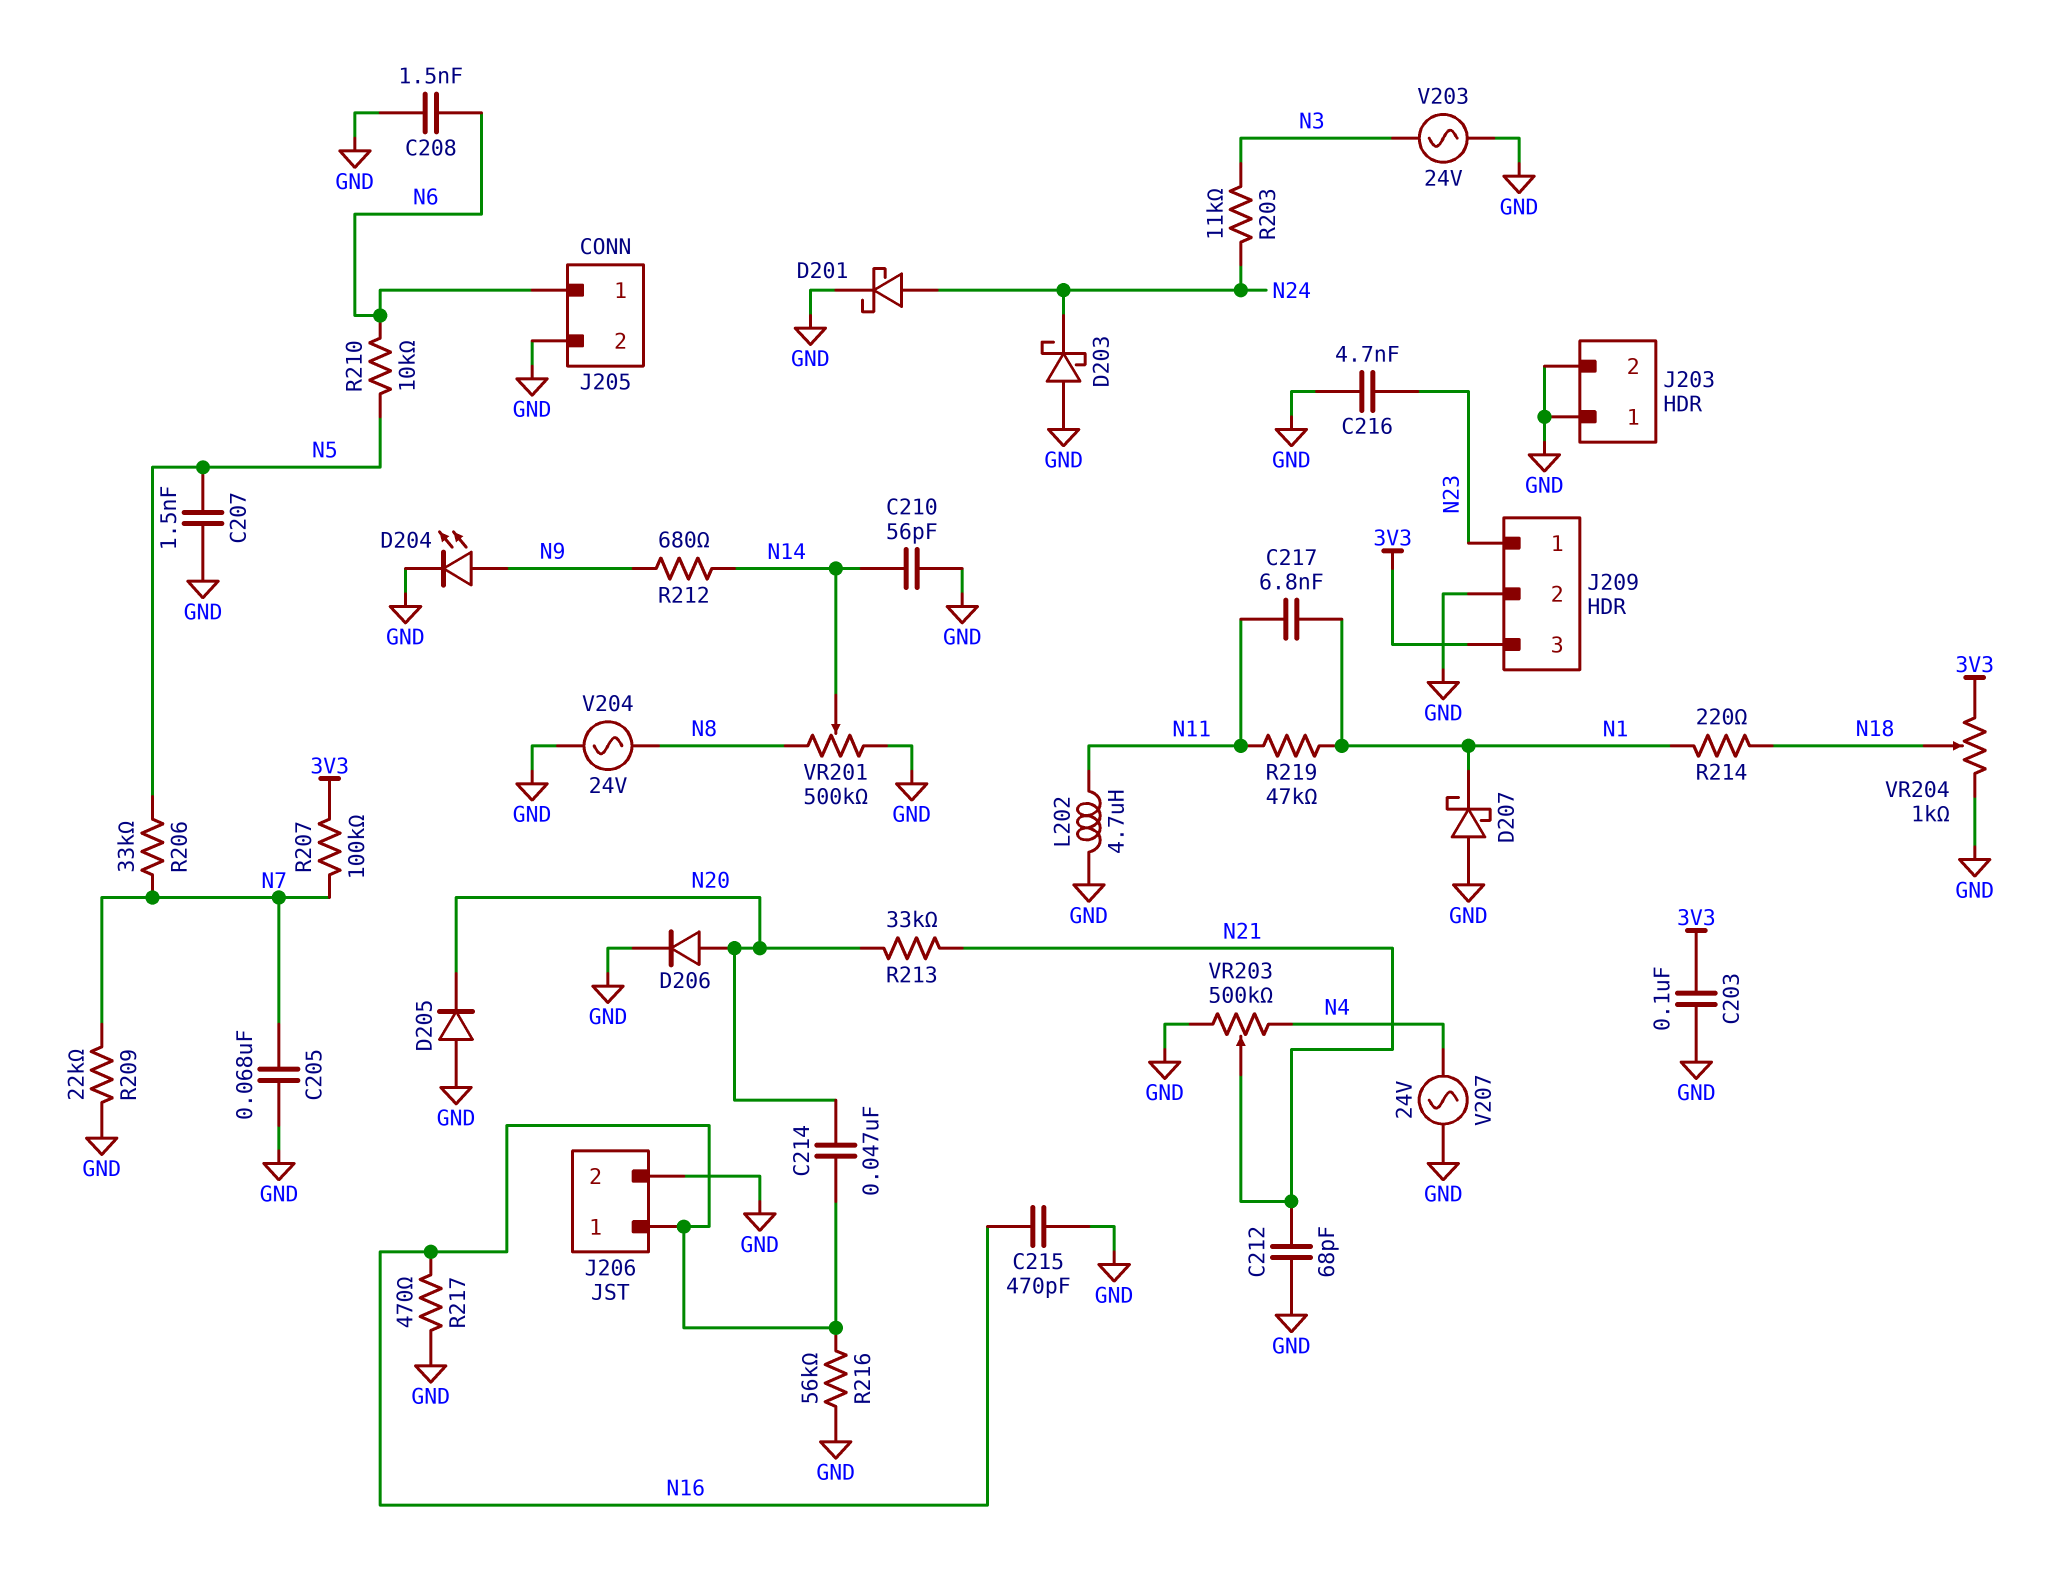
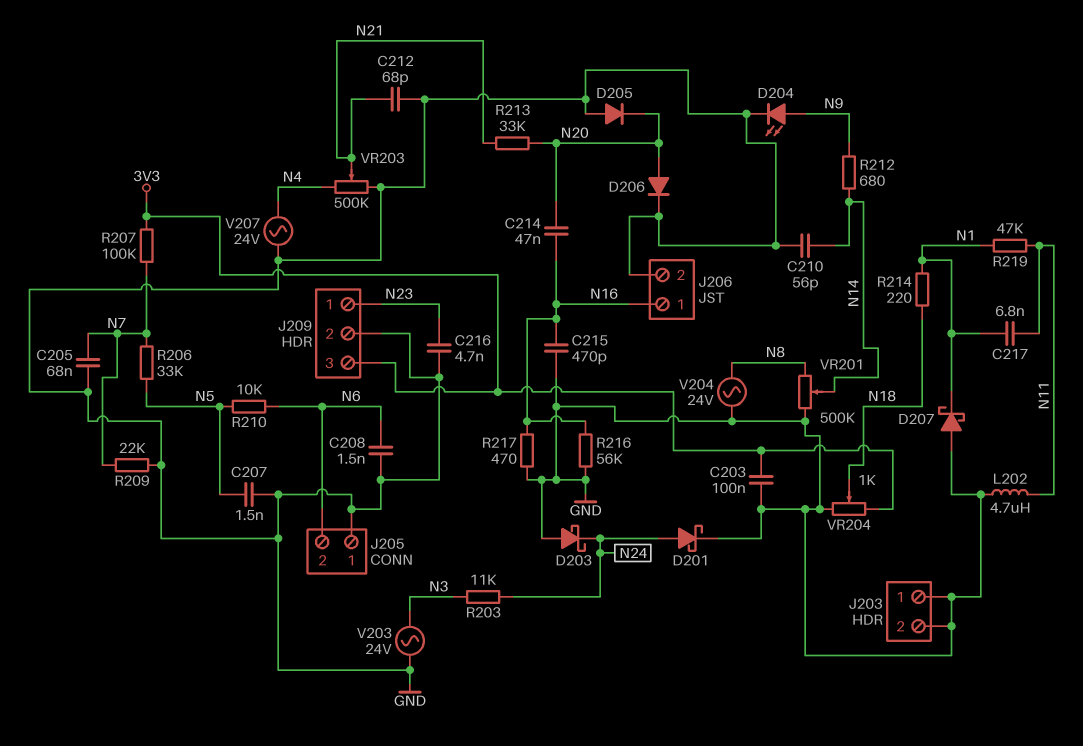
J205 pin 1: N6 -> GND
J205 pin 2: GND -> N6

